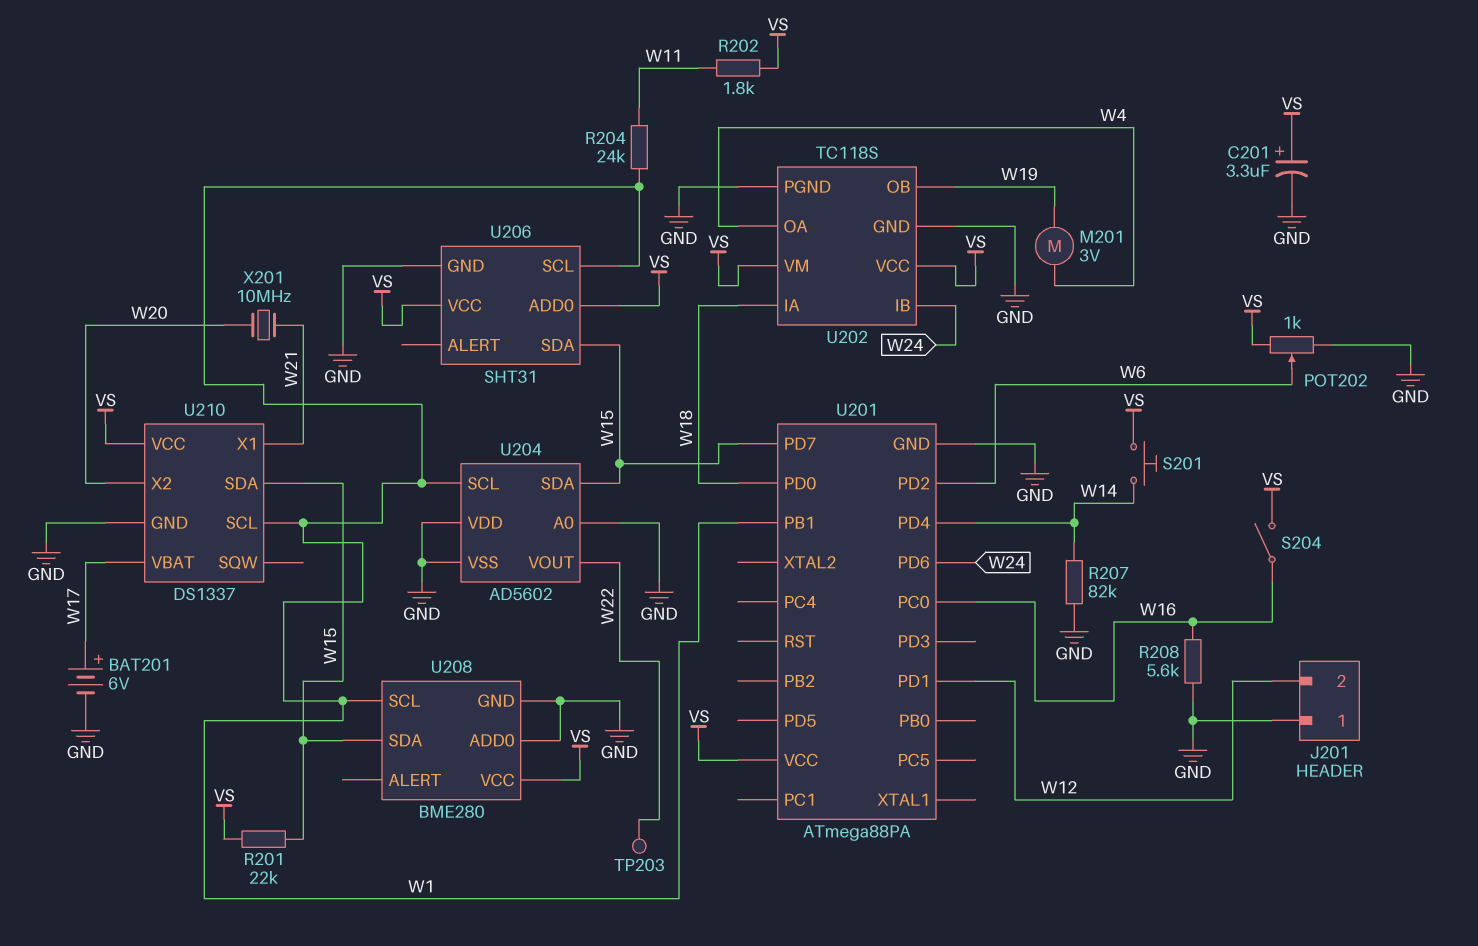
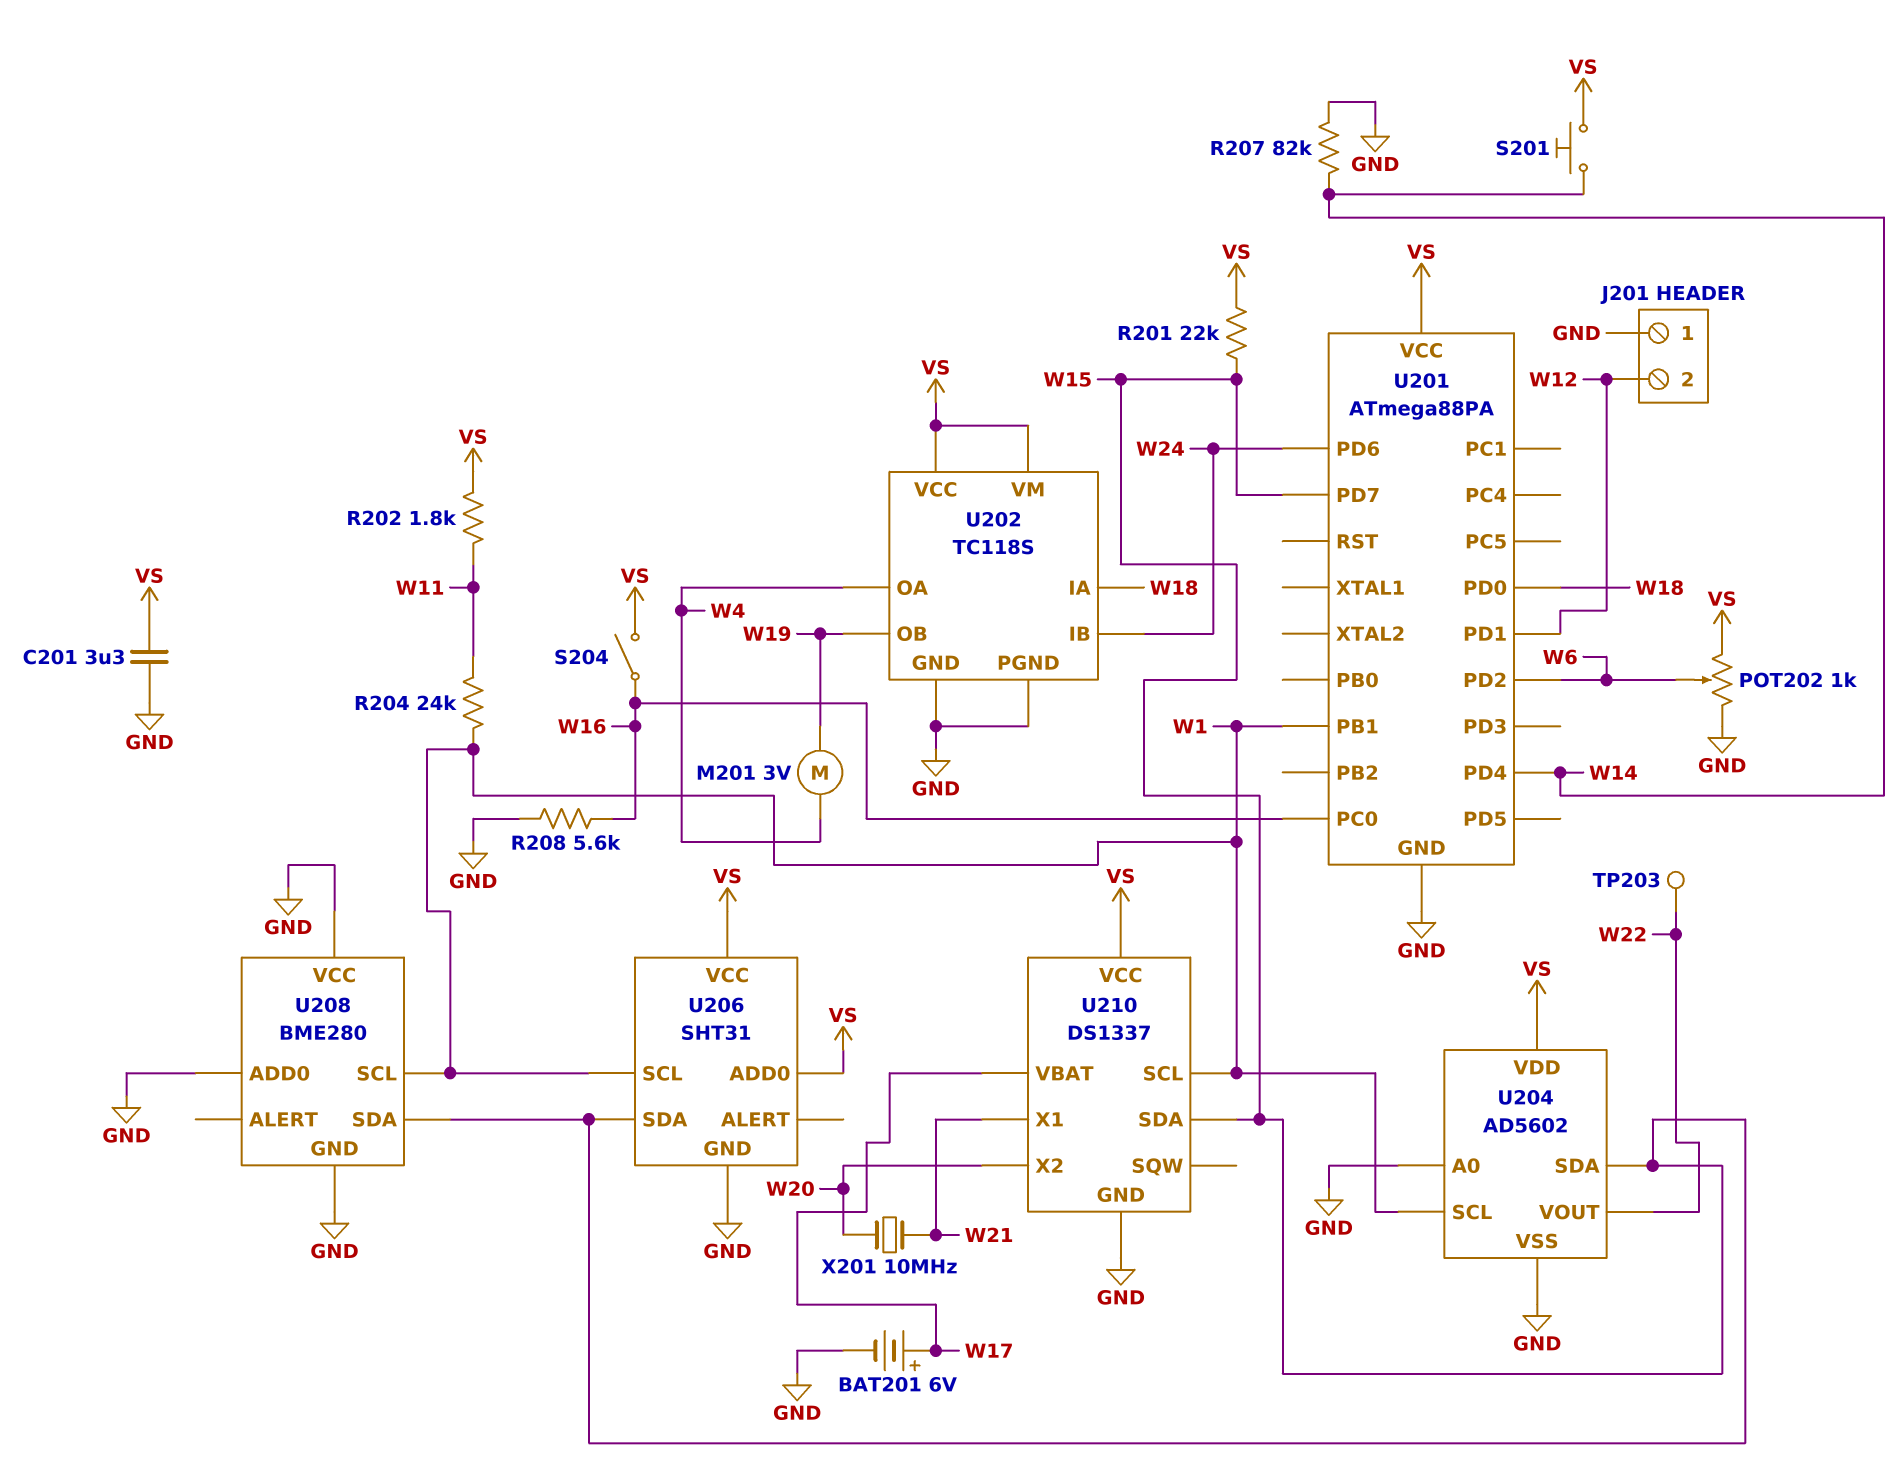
C201: 3.3uF (plus VS, minus GND) -> 3.3uF (GND, VS)
U204 pin VDD: GND -> VS
U208 pin VCC: VS -> GND

